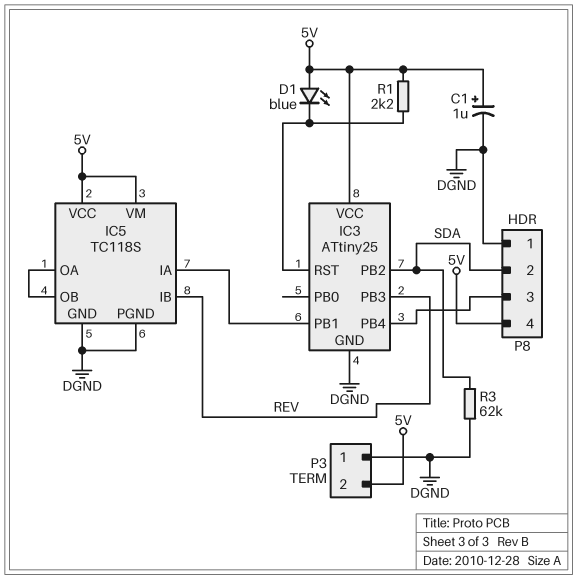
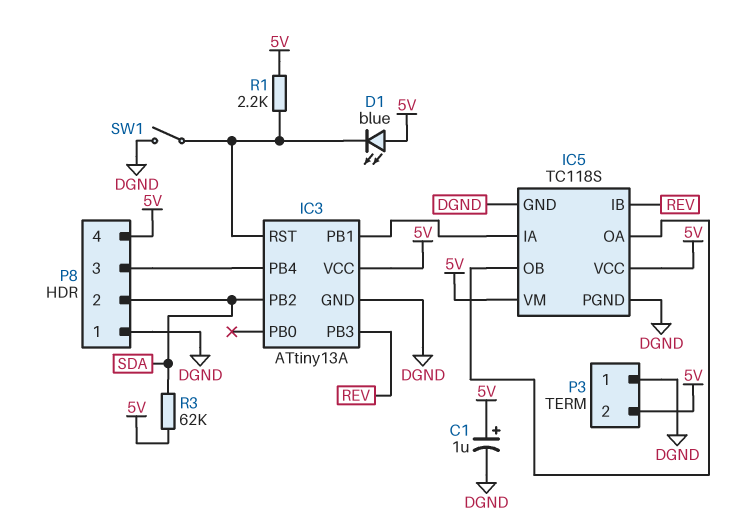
IC3: ATtiny25 -> ATtiny13A
R3: 62k (DGND, SDA) -> 62k (5V, SDA)
SW1: none -> switch (DGND, IC3/RST)

